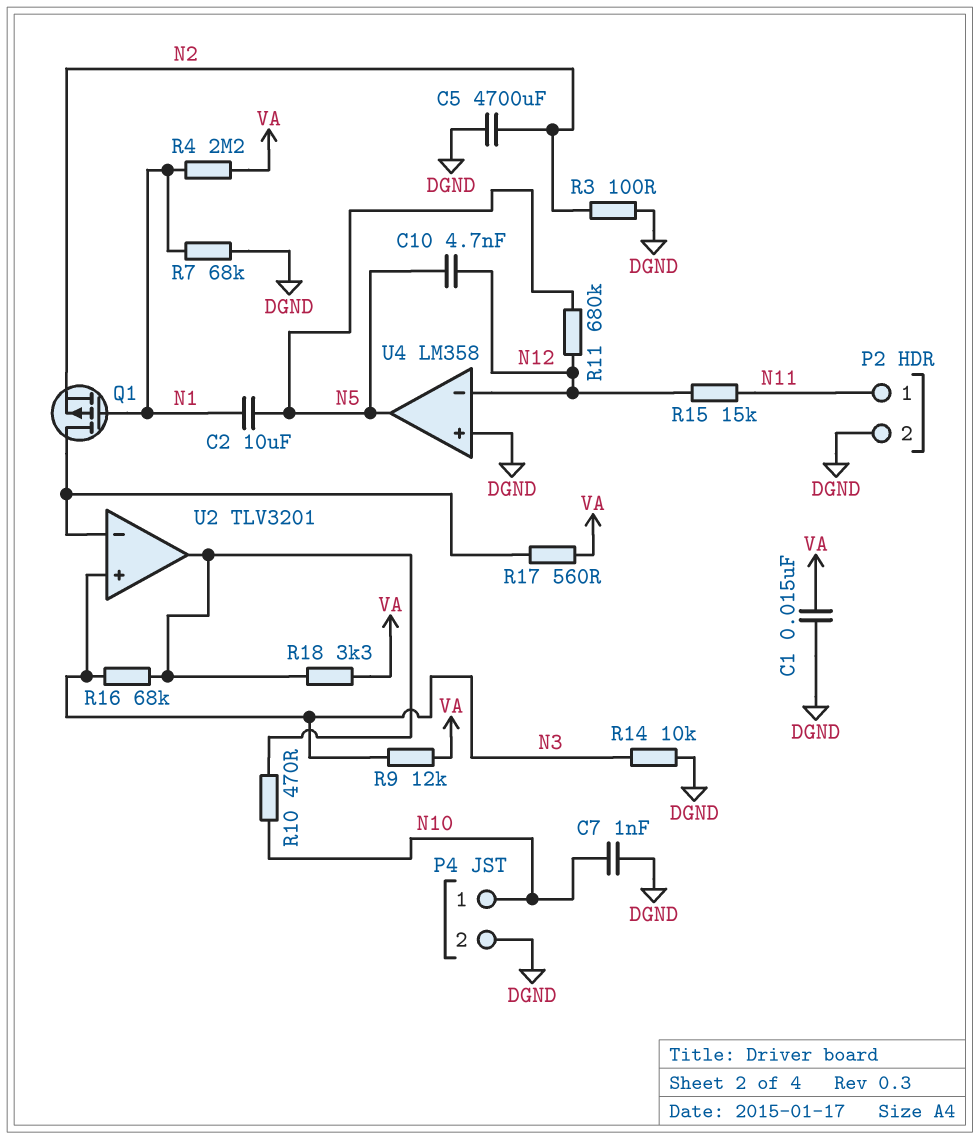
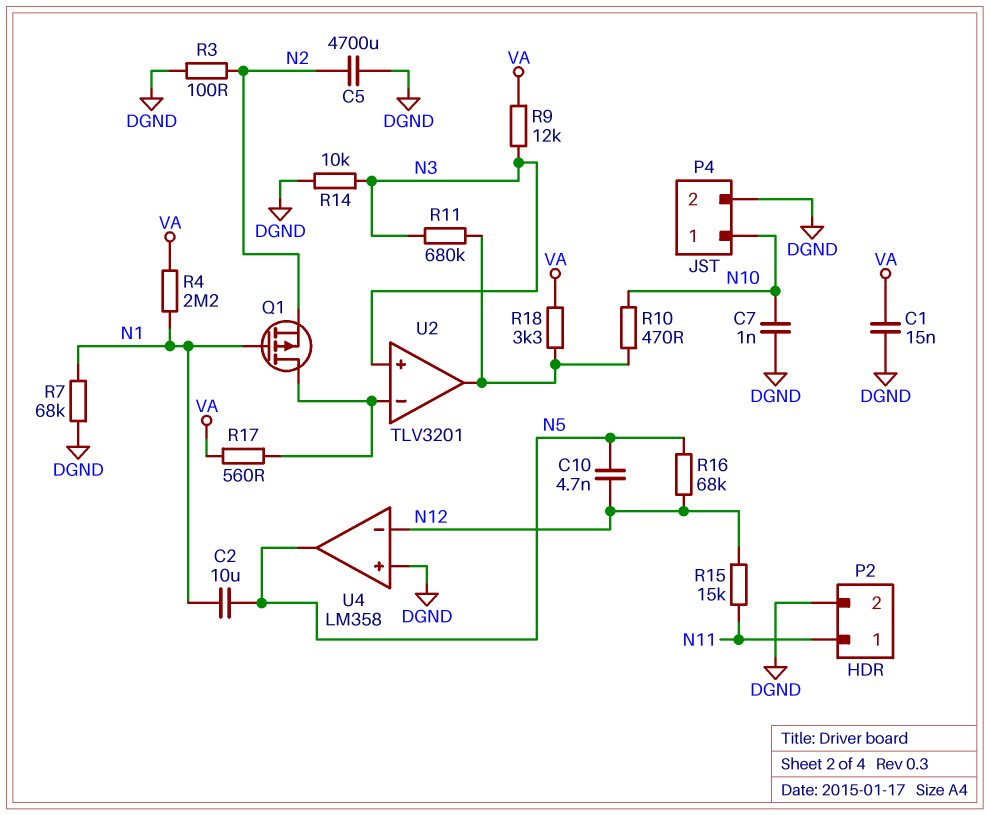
R11: 680k (N5, N12) -> 680k (N3, U2/out)
R16: 68k (N3, U2/out) -> 68k (N5, N12)

